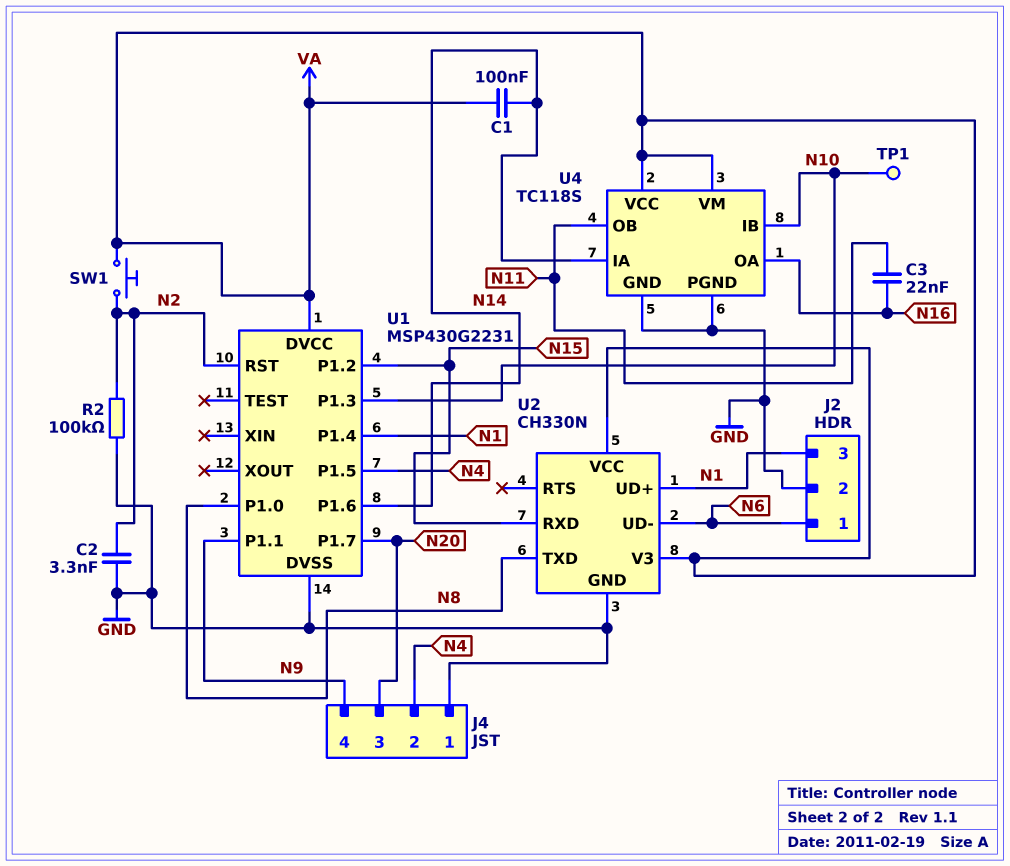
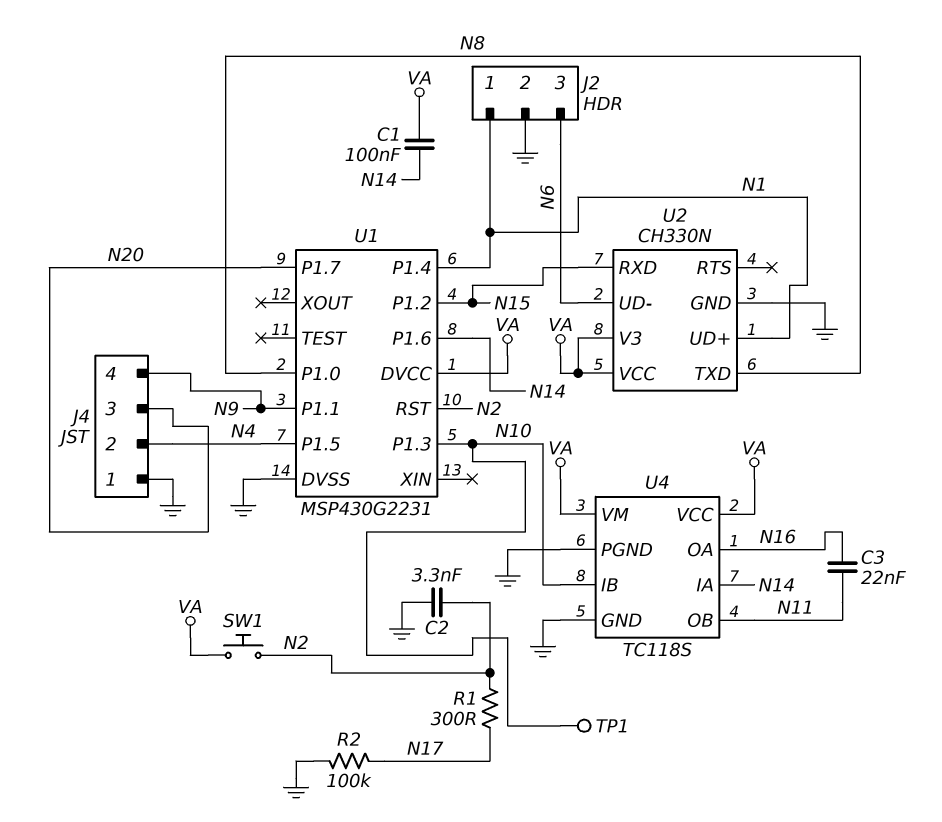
J2 pin 1: N6 -> N1
J2 pin 3: N1 -> N6
R1: none -> 300 (N2, N17)
R2: 100k (GND, N2) -> 100k (GND, N17)

